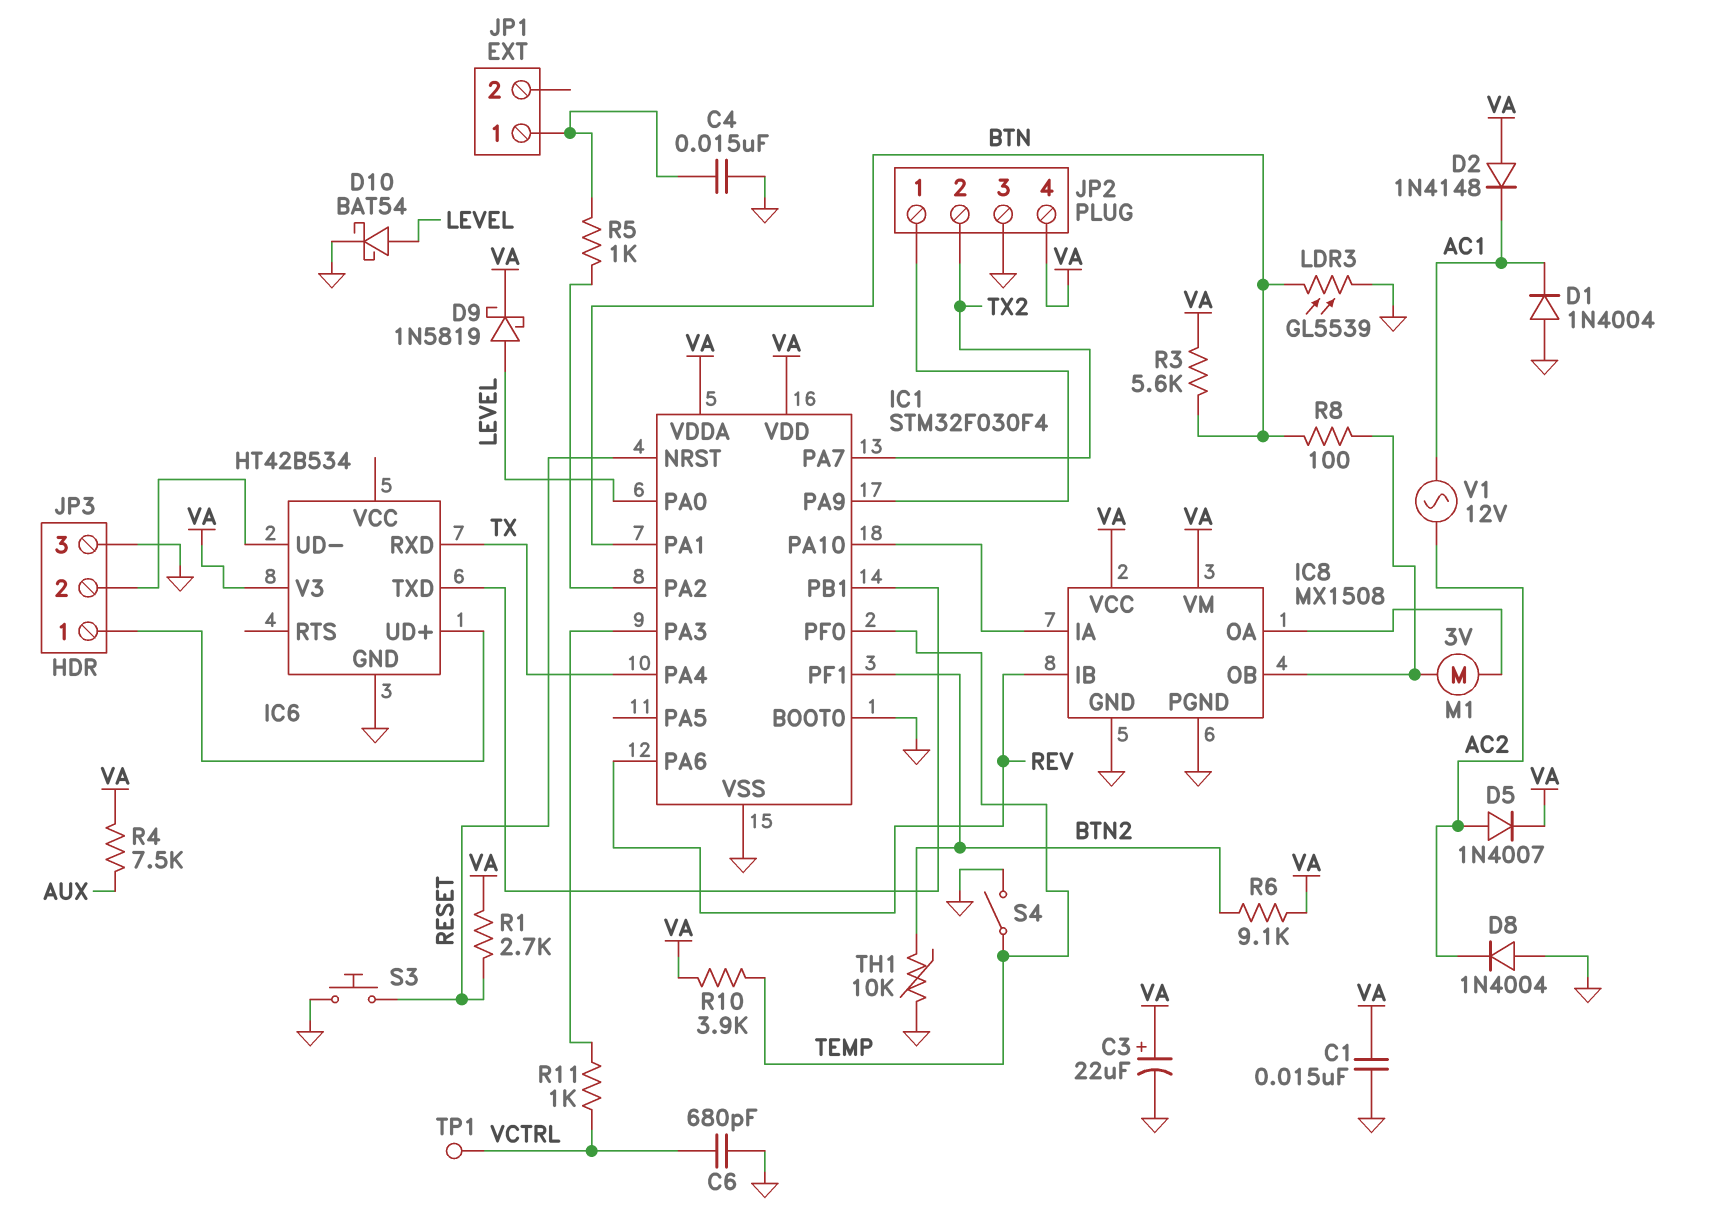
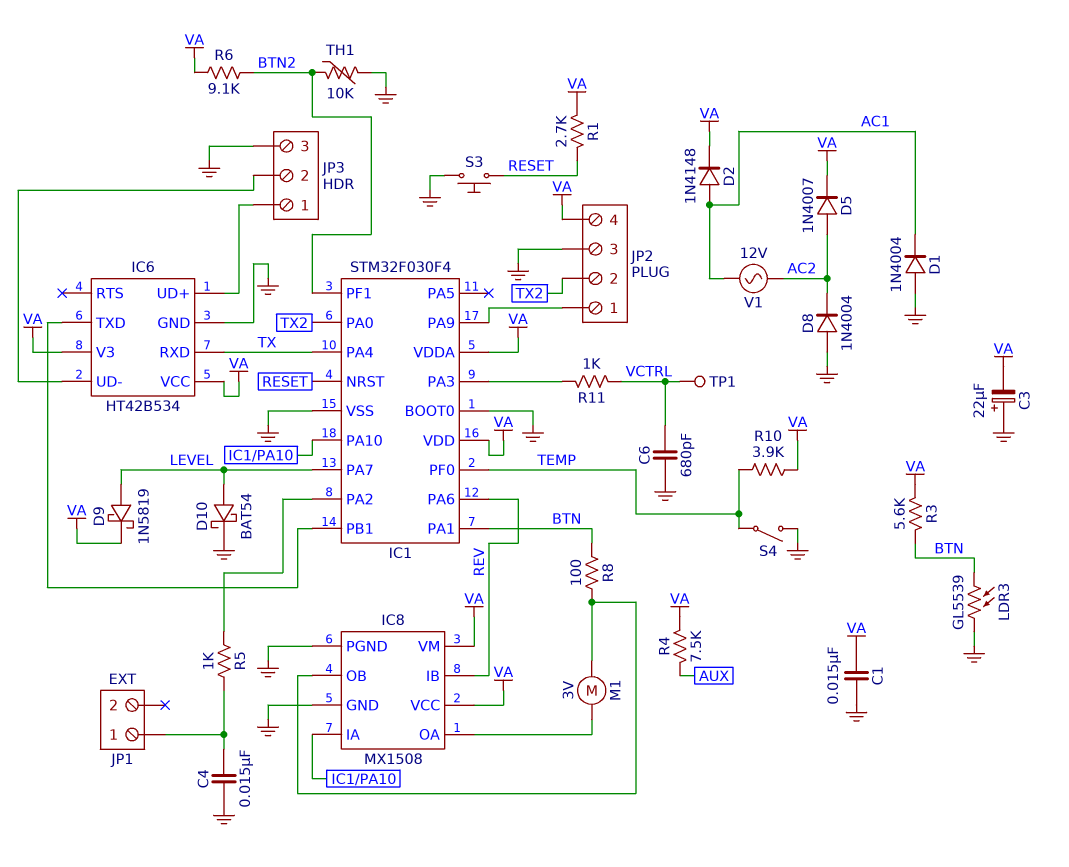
C3: 22uF (plus VA, minus GND) -> 22uF (plus GND, minus VA)
D2: diode 1N4148 (A VA, K AC1) -> diode 1N4148 (A AC1, K VA)
IC1 pin PA0: LEVEL -> TX2
IC1 pin PA7: TX2 -> LEVEL
IC6 pin VCC: none -> VA

